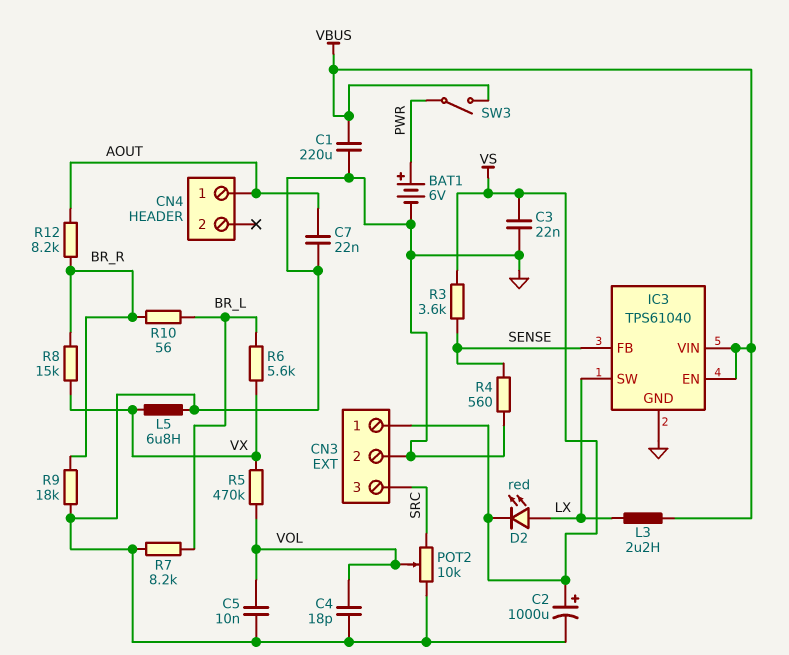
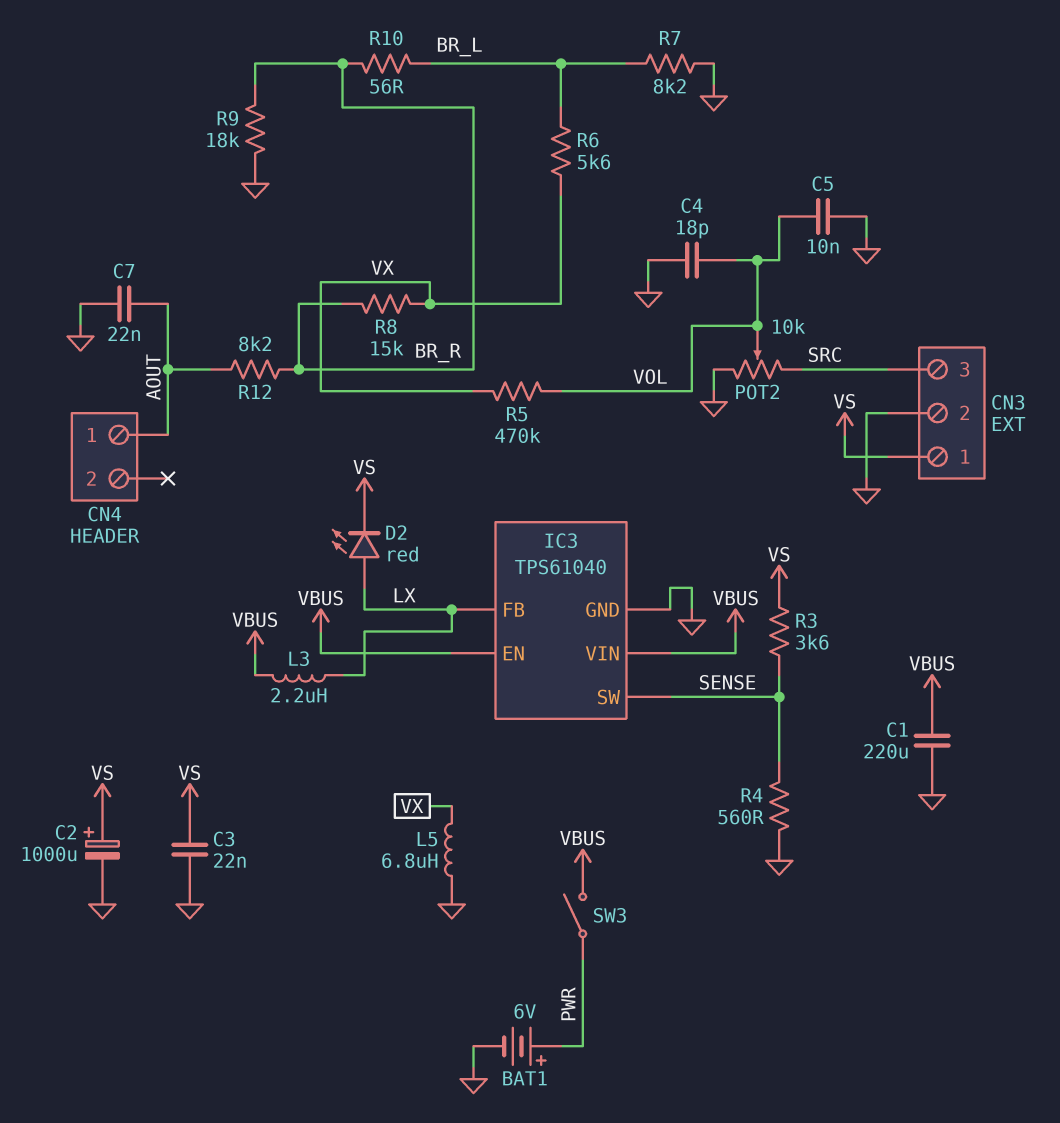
IC3 pin FB: SENSE -> LX
IC3 pin SW: LX -> SENSE

